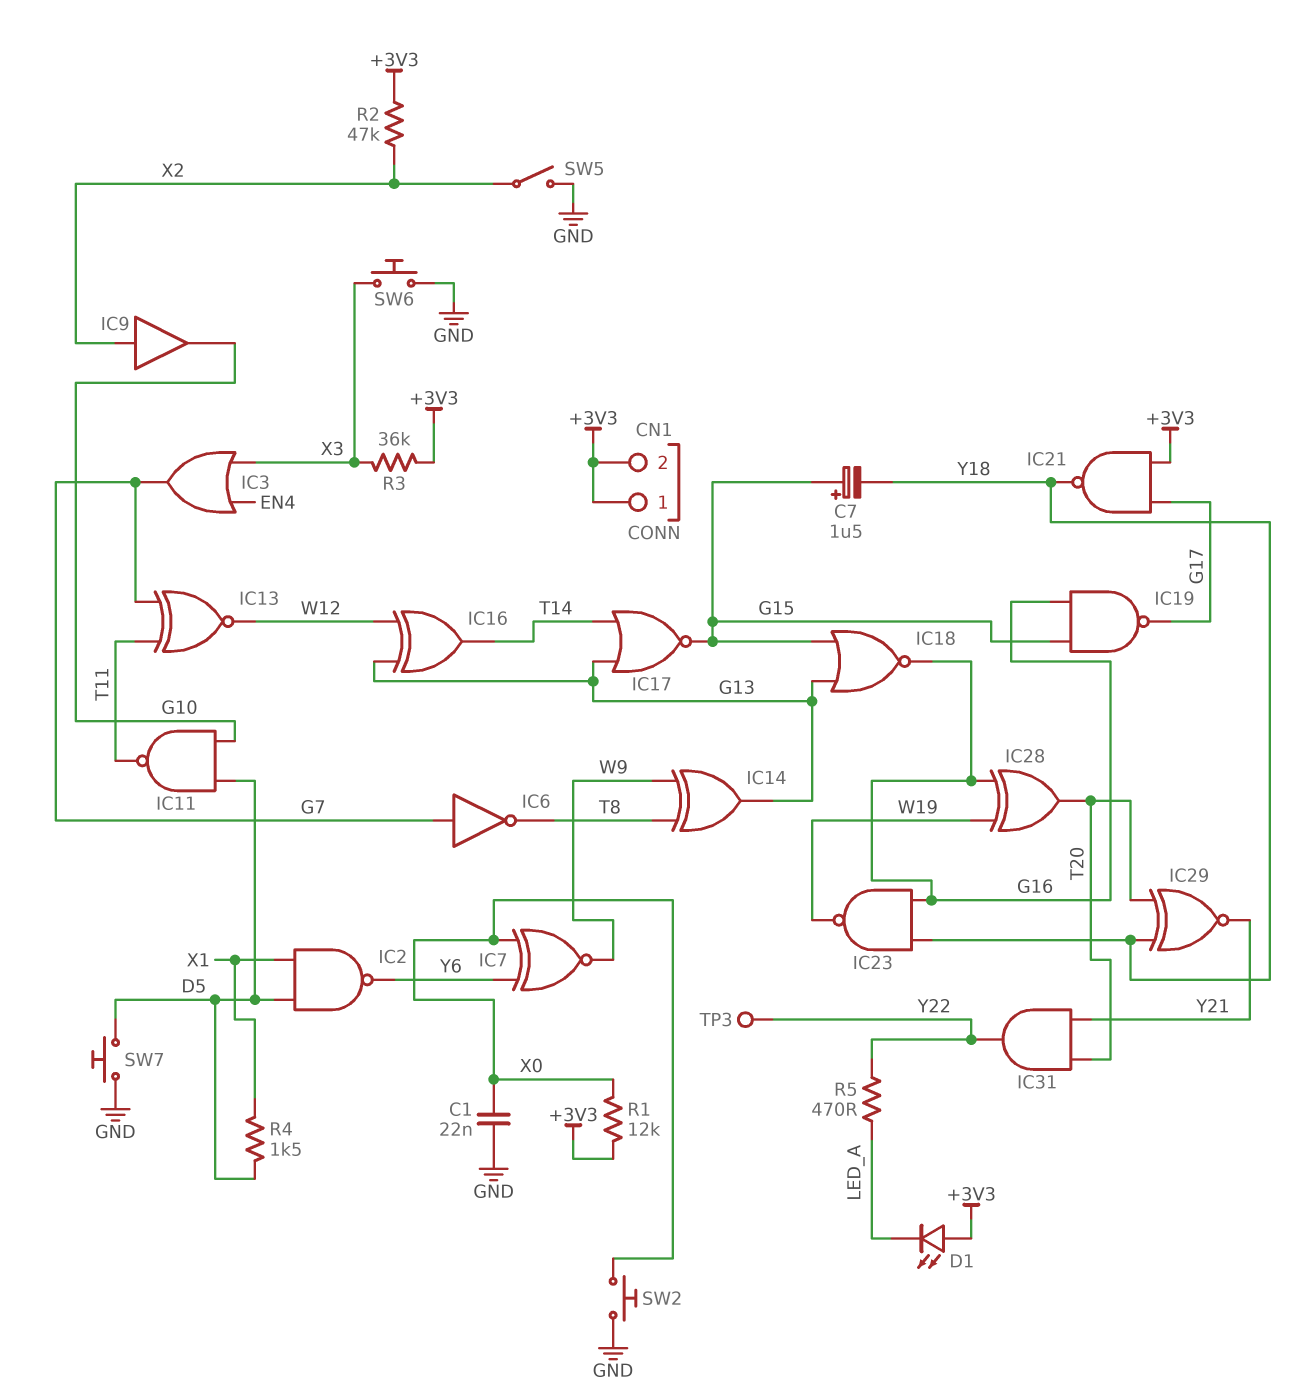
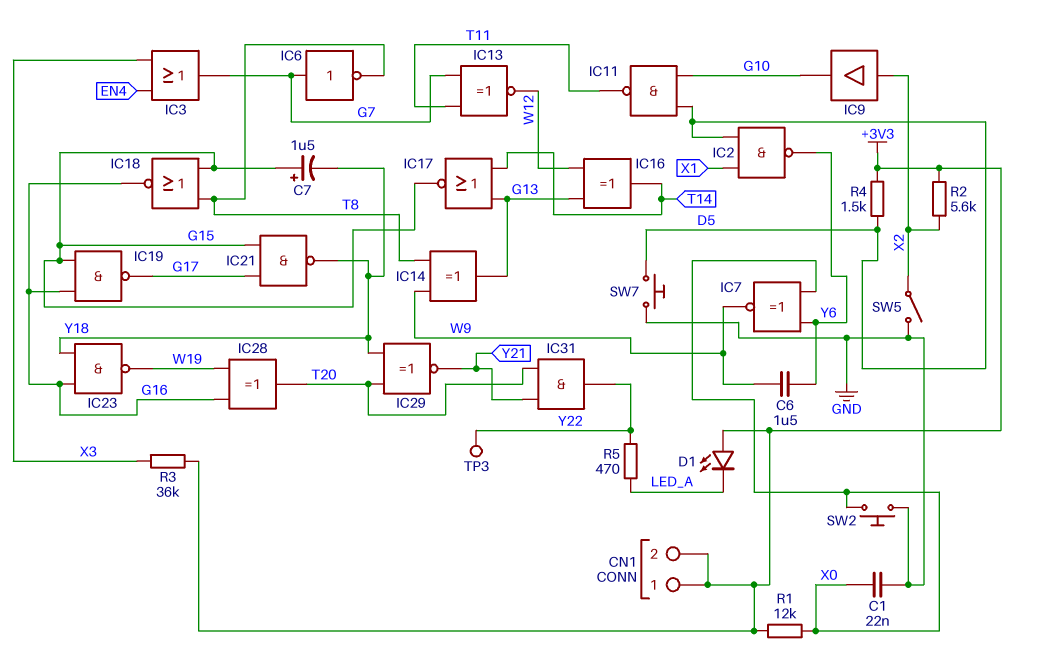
C6: none -> 1.5uF (W9, Y6)
IC18: NOR (in G13, in G15, out G16) -> NOR (in G15, in T8, out G16)
IC21: NAND (in +3V3, in G17, out Y18) -> NAND (in G15, in G17, out Y18)
R2: 47k (+3V3, X2) -> 5.6k (+3V3, X2)
R4: 1.5k (D5, X1) -> 1.5k (+3V3, D5)
SW6: button (GND, X3) -> none

